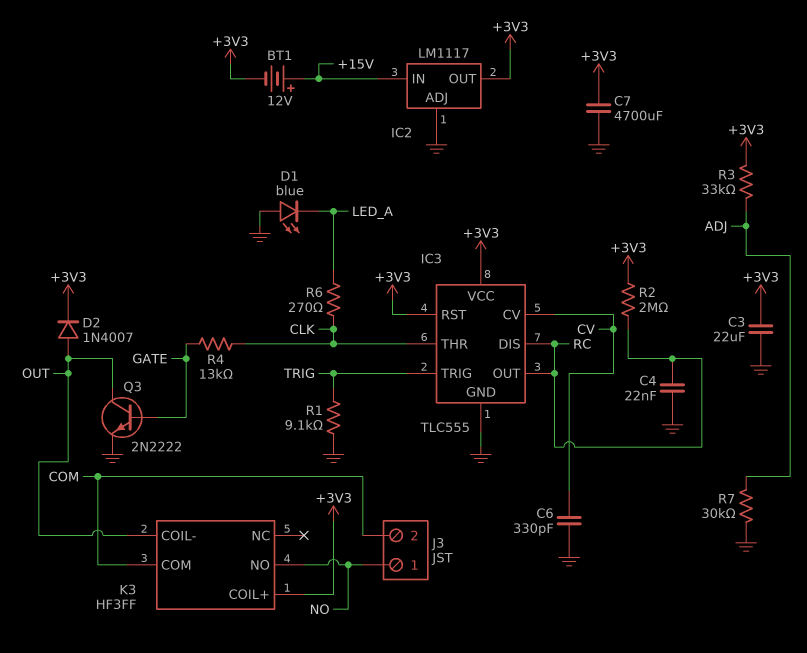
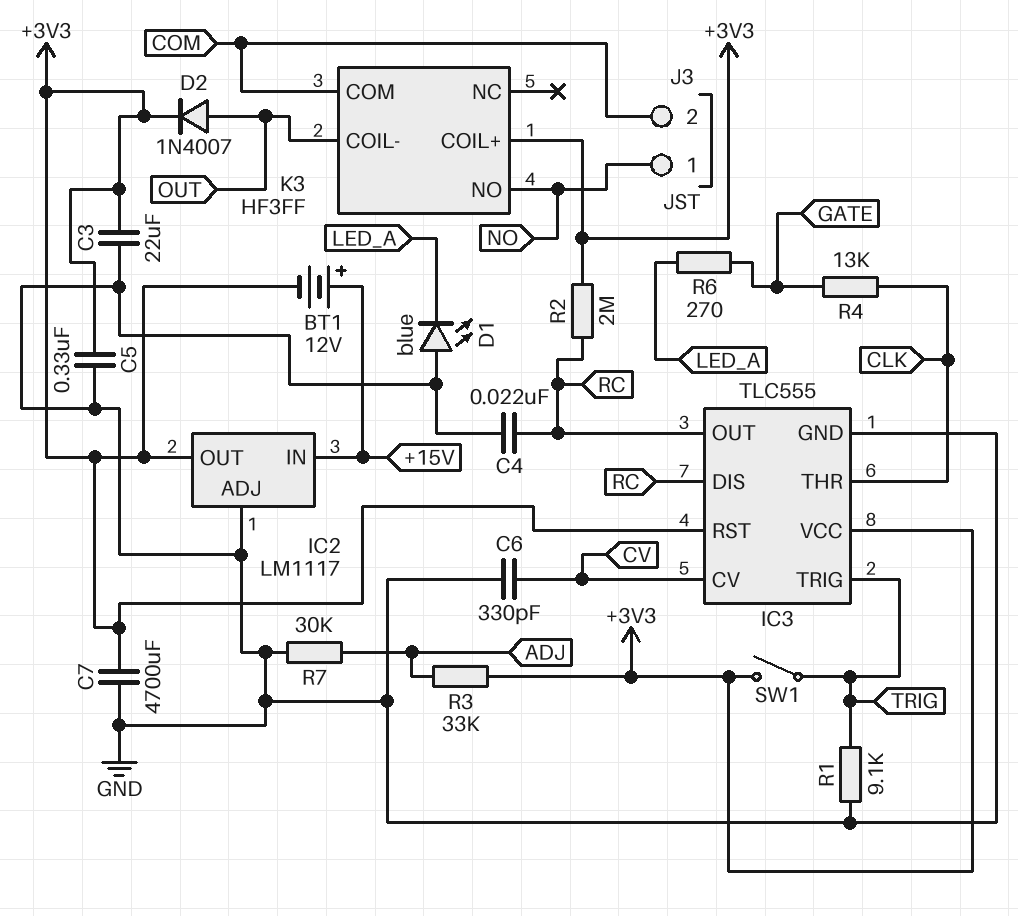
C5: none -> 330nF (+3V3, GND)
Q3: NPN 2N2222 (B GATE, C OUT, E GND) -> none
R6: 270 (CLK, LED_A) -> 270 (GATE, LED_A)
SW1: none -> switch (+3V3, TRIG)

